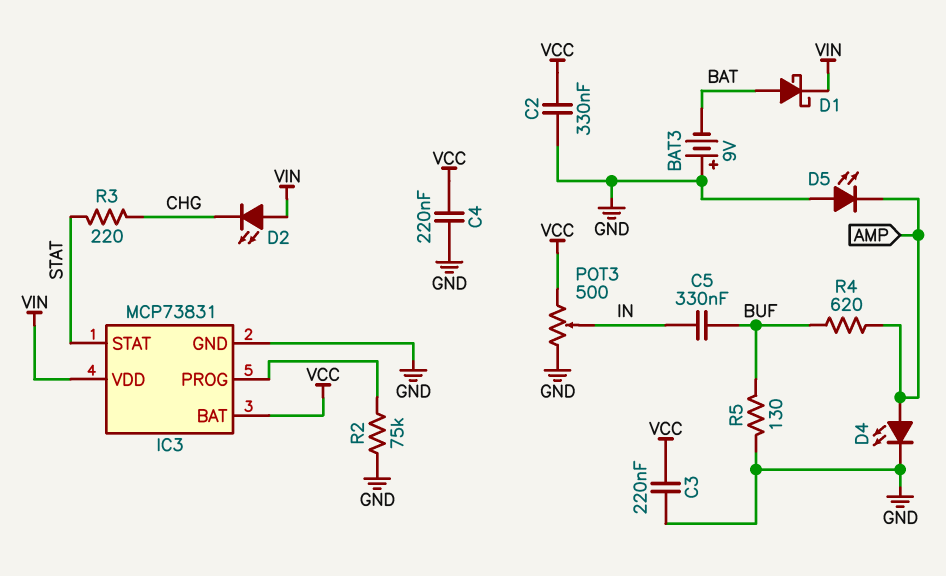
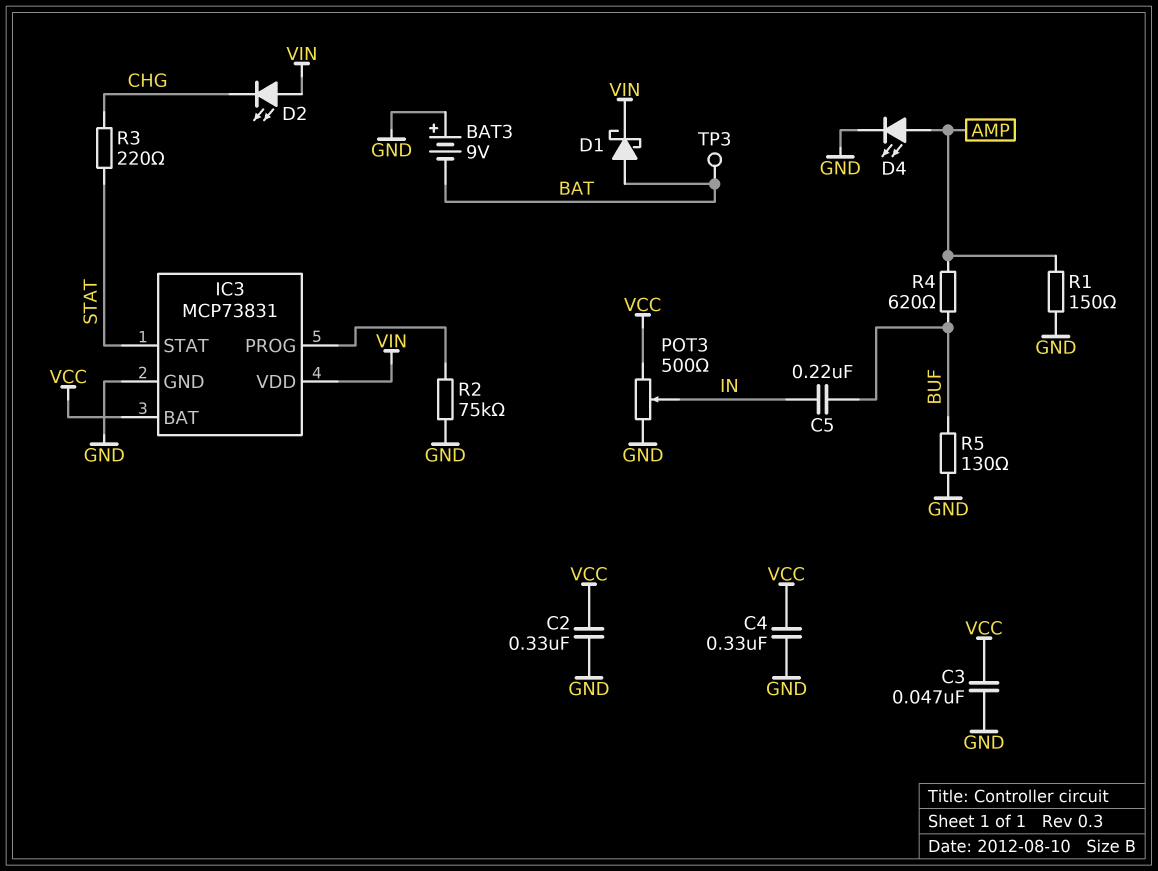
C3: 220nF (GND, VCC) -> 47nF (GND, VCC)
C4: 220nF (GND, VCC) -> 330nF (GND, VCC)
C5: 330nF (BUF, IN) -> 220nF (BUF, IN)
D5: LED (A GND, K AMP) -> none
R1: none -> 150 (AMP, GND)
TP3: none -> test point (BAT)

